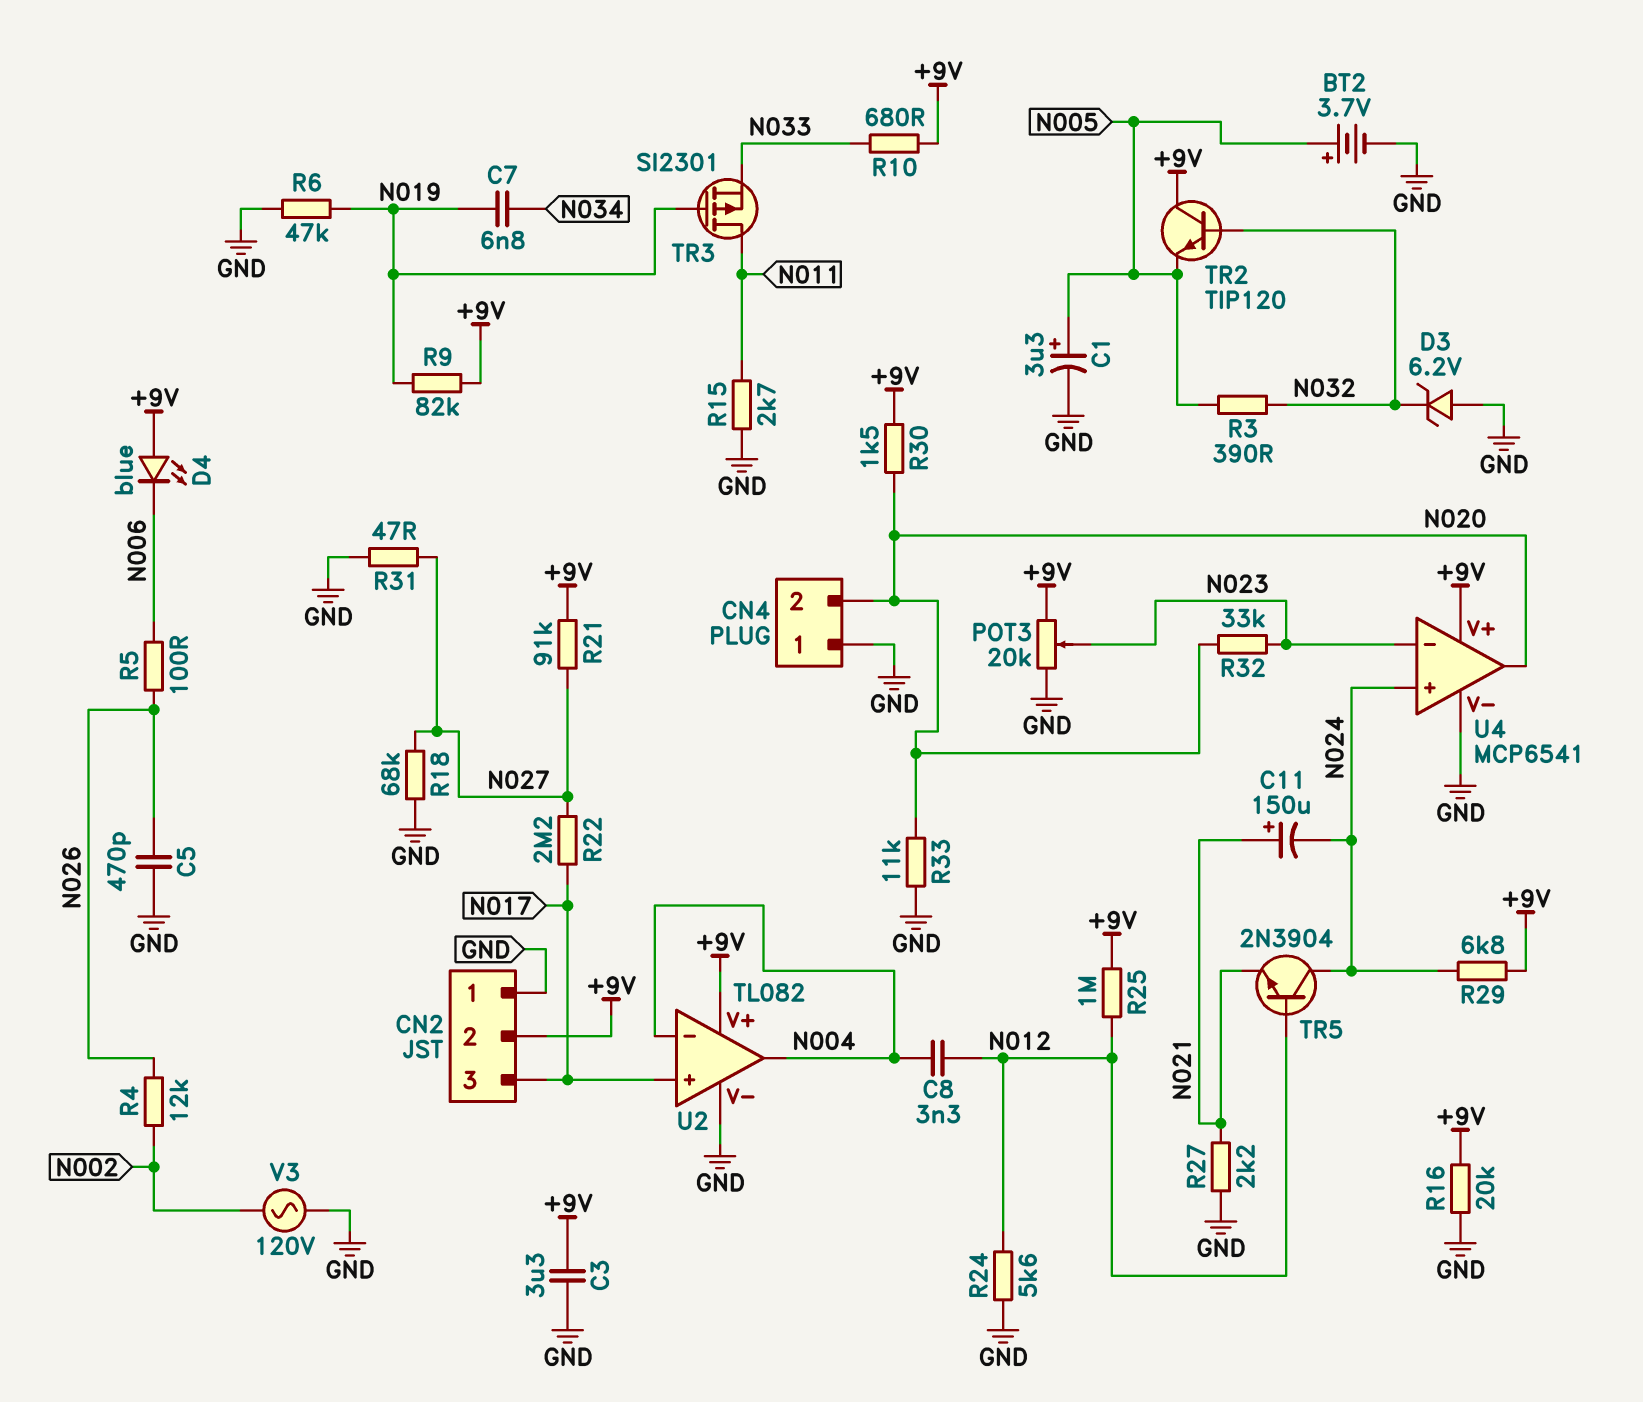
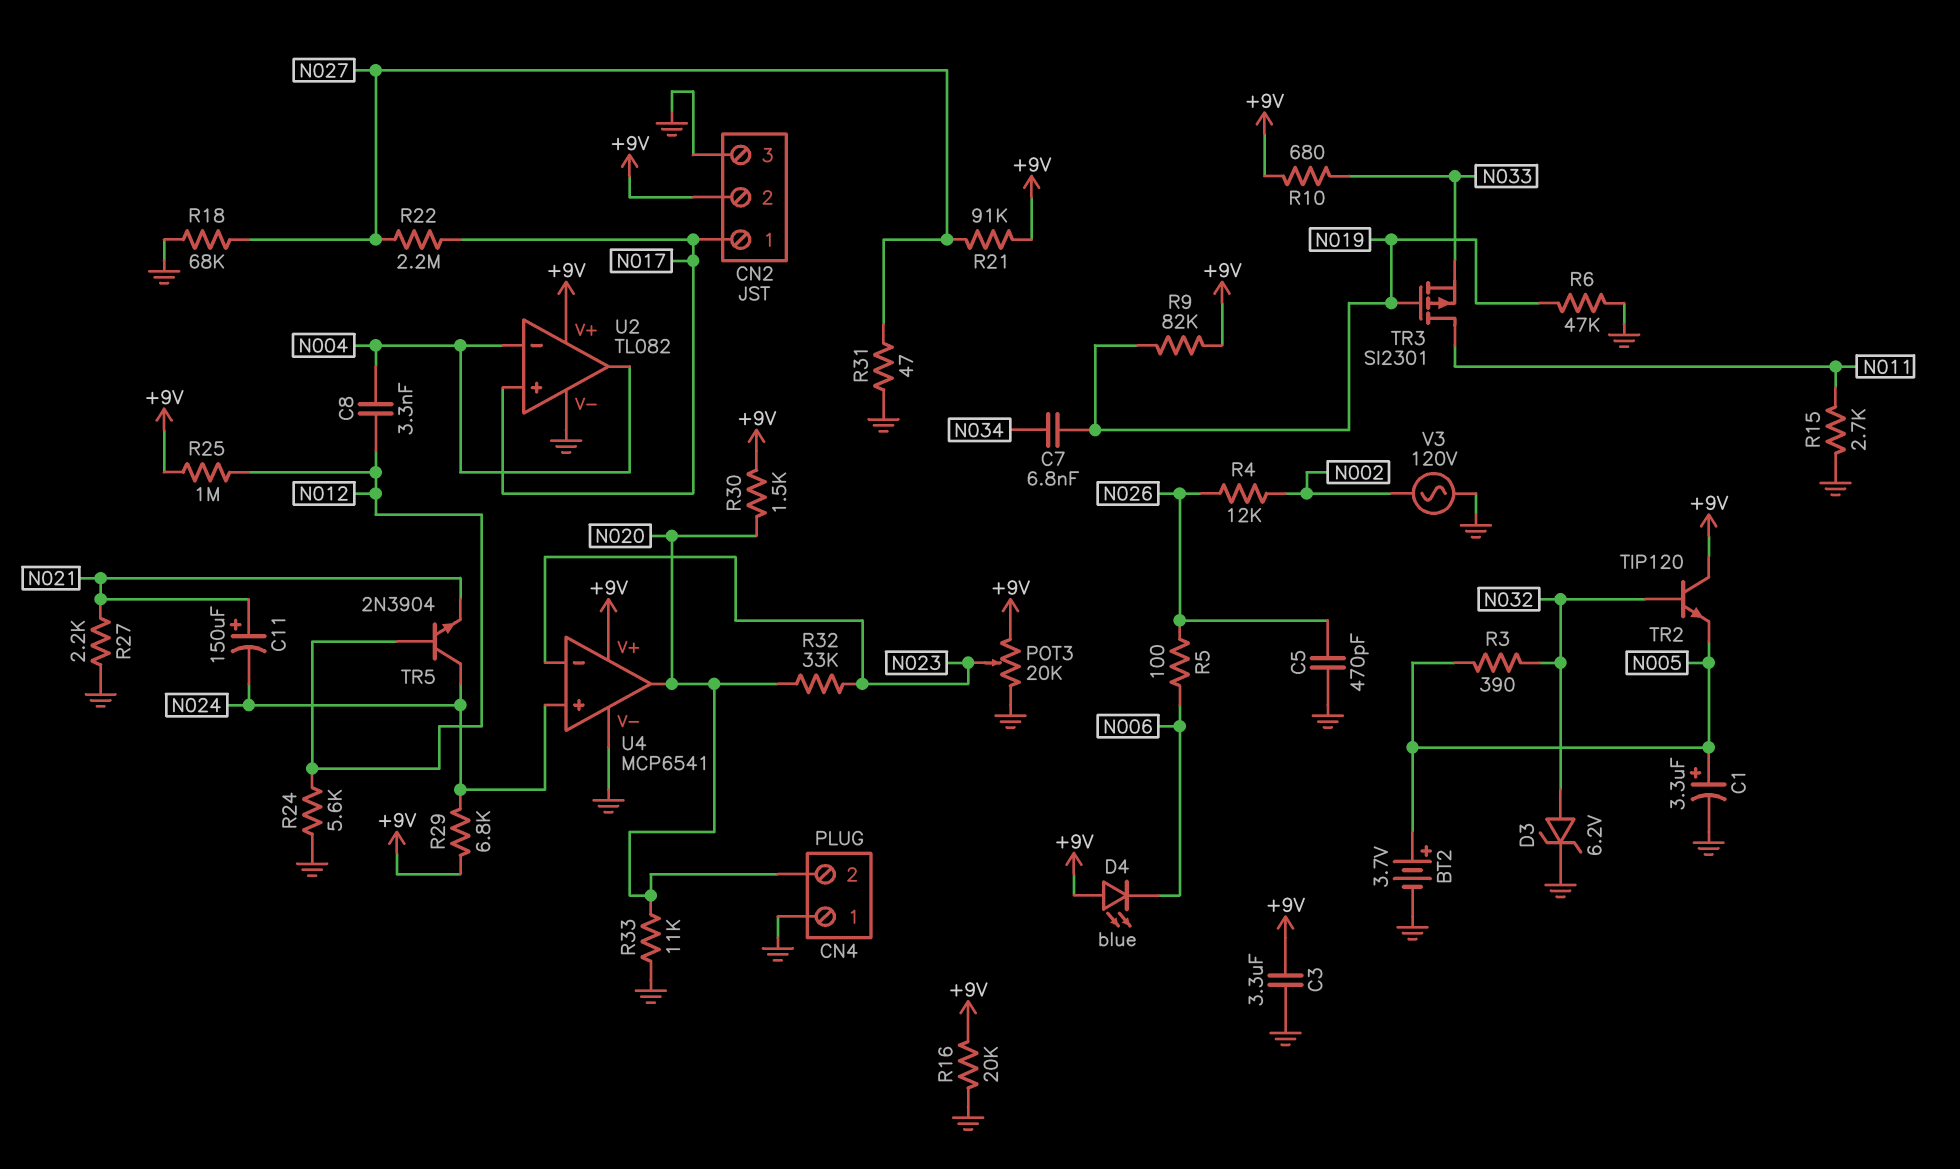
CN2 pin 1: GND -> N017
CN2 pin 3: N017 -> GND
D3: zener 6.2V (A GND, K N032) -> zener 6.2V (A N032, K GND)

